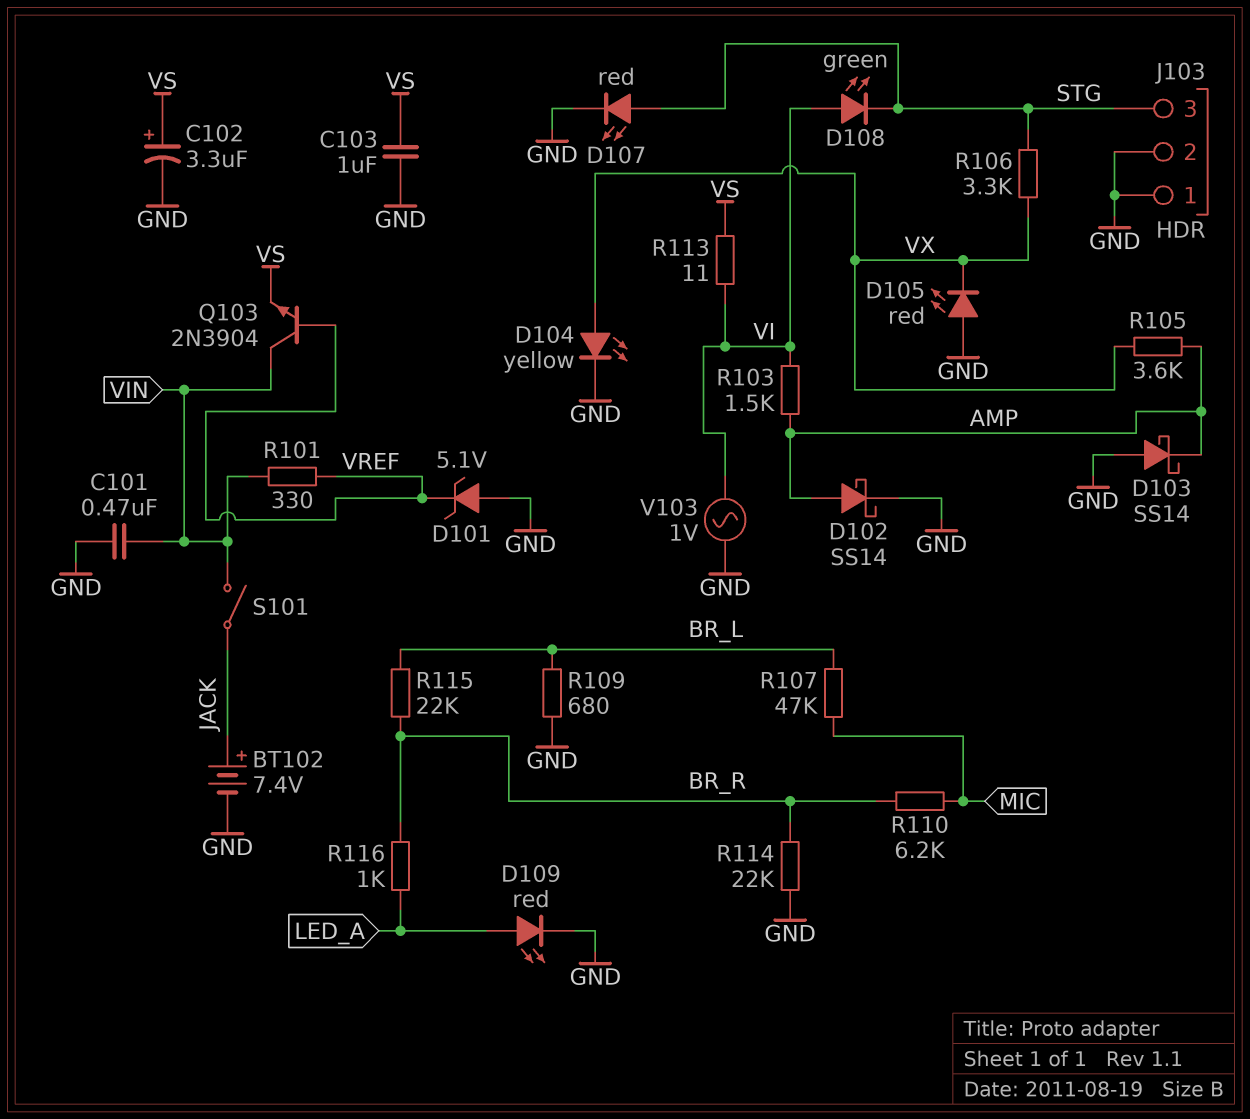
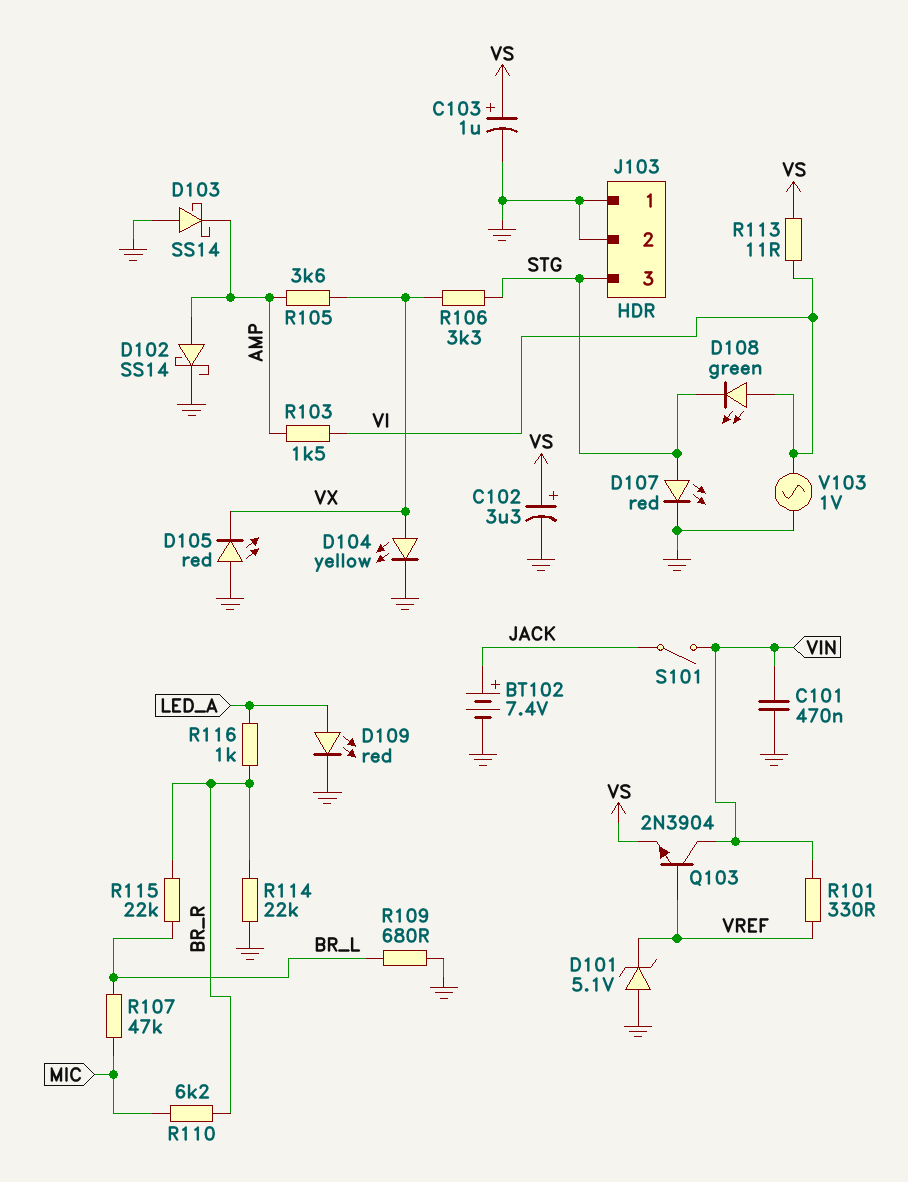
C103: 1uF (GND, VS) -> 1uF (plus VS, minus GND)

